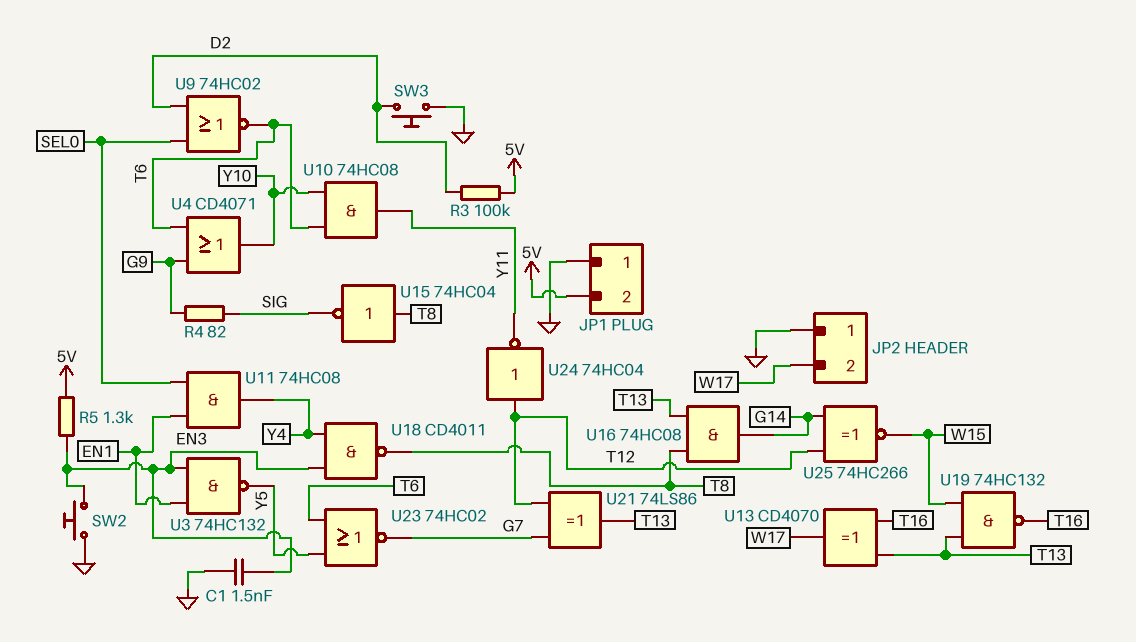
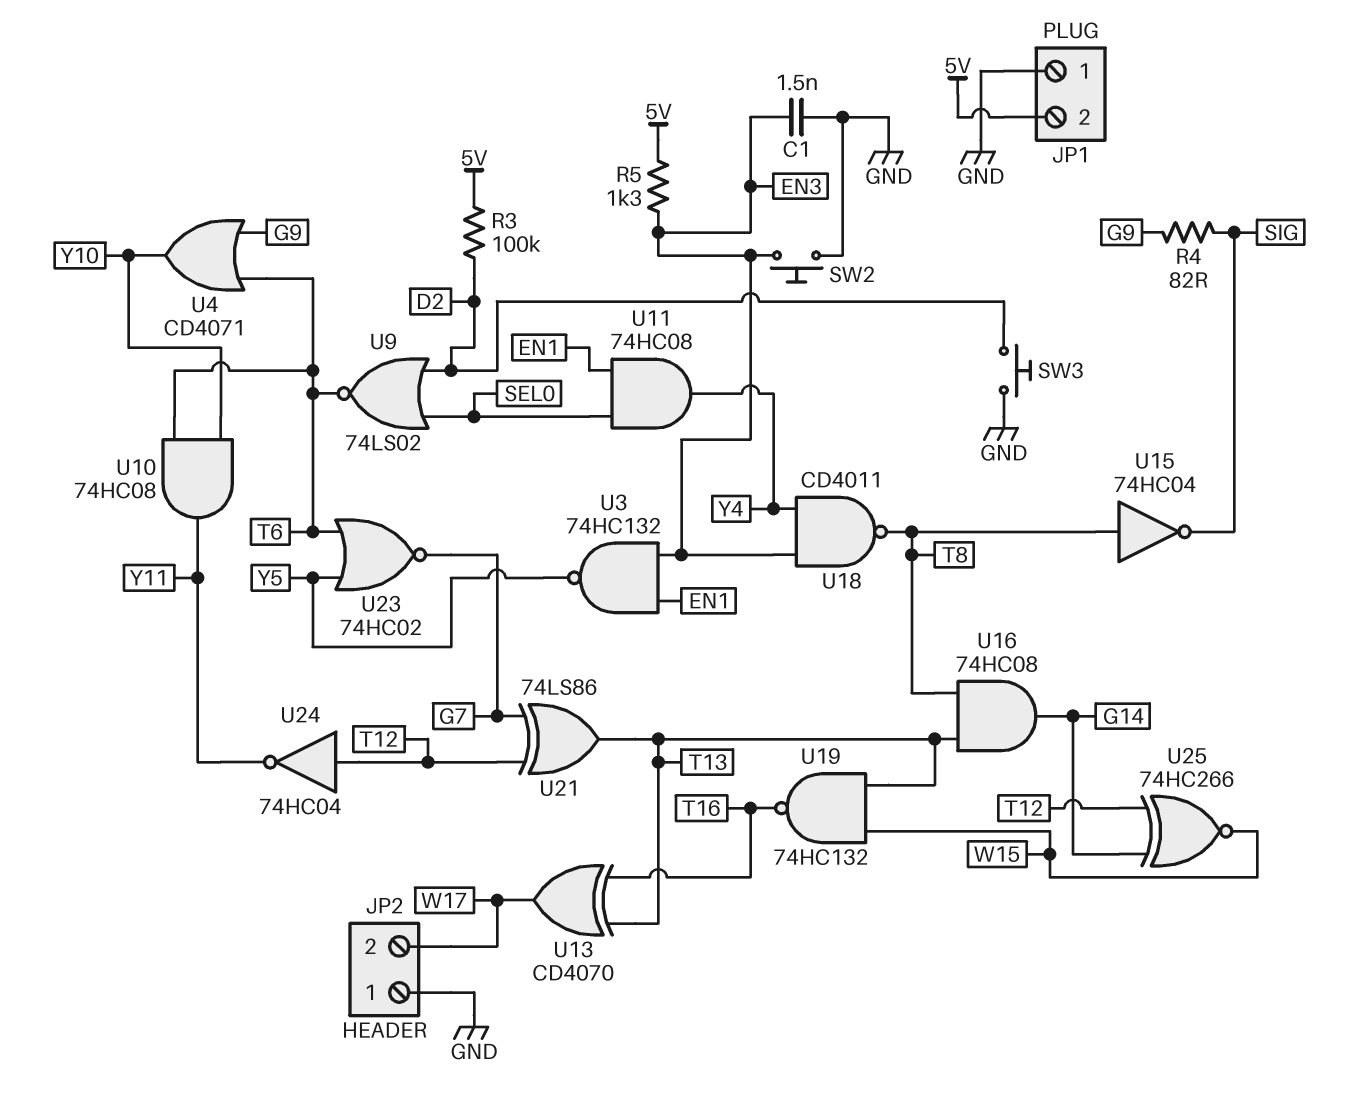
U9: NOR 74HC02 (in D2, in SEL0, out T6) -> NOR 74LS02 (in D2, in SEL0, out T6)

